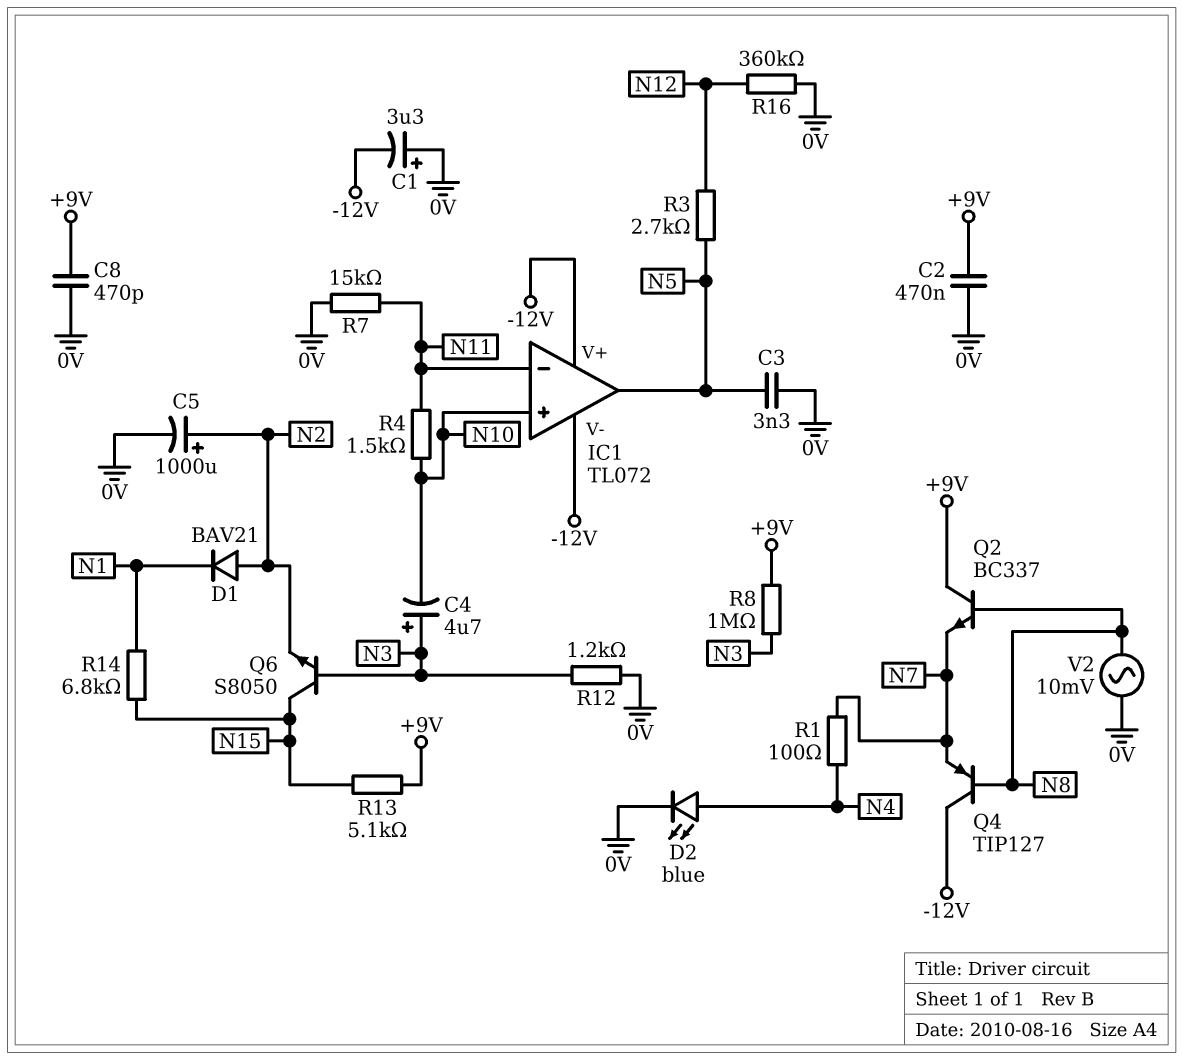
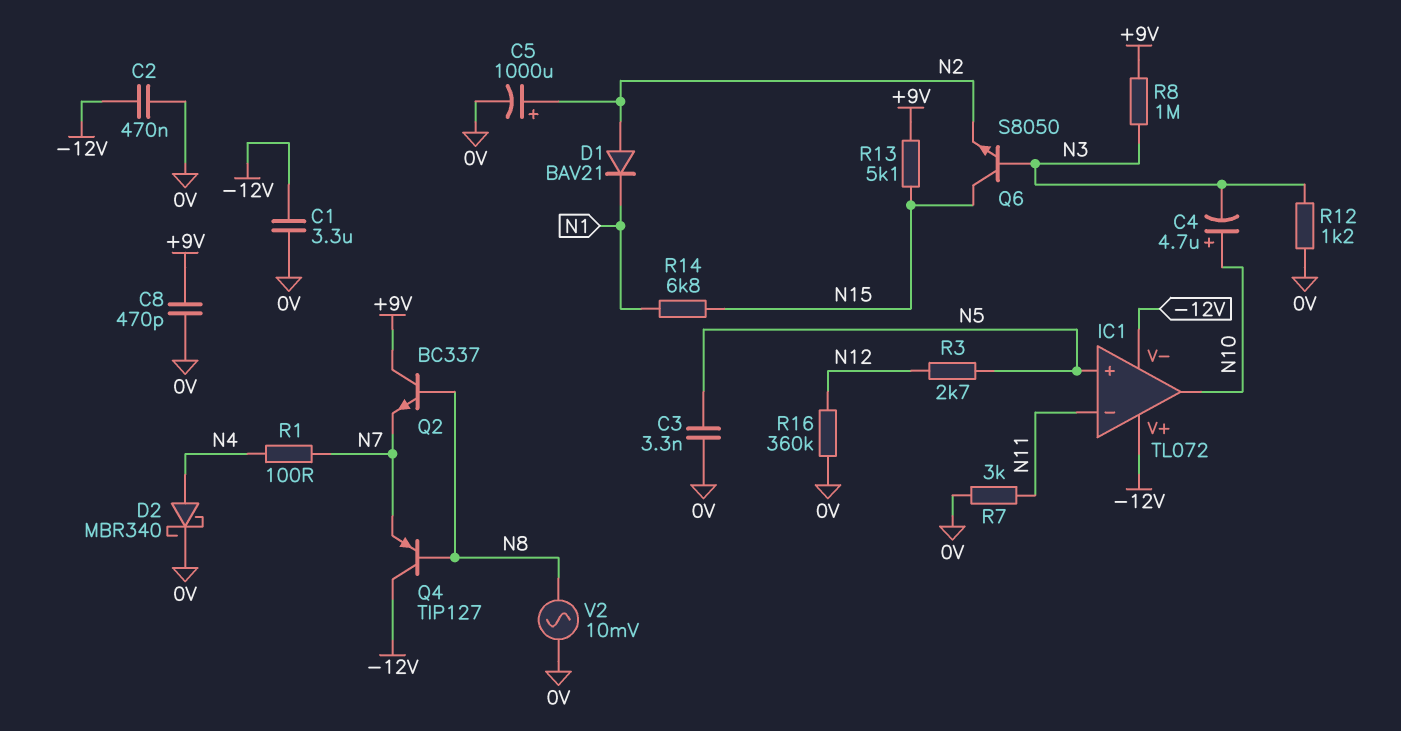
C1: 3.3uF (plus 0V, minus -12V) -> 3.3uF (-12V, 0V)
C2: 470nF (+9V, 0V) -> 470nF (-12V, 0V)
C4: 4.7uF (plus N3, minus N10) -> 4.7uF (plus N10, minus N3)
D2: LED blue (A N4, K 0V) -> schottky MBR340 (A N4, K 0V)
IC1 pin in+: N10 -> N5
IC1 pin out: N5 -> N10
R4: 1.5k (N10, N11) -> none
R7: 15k (0V, N11) -> 3k (0V, N11)

